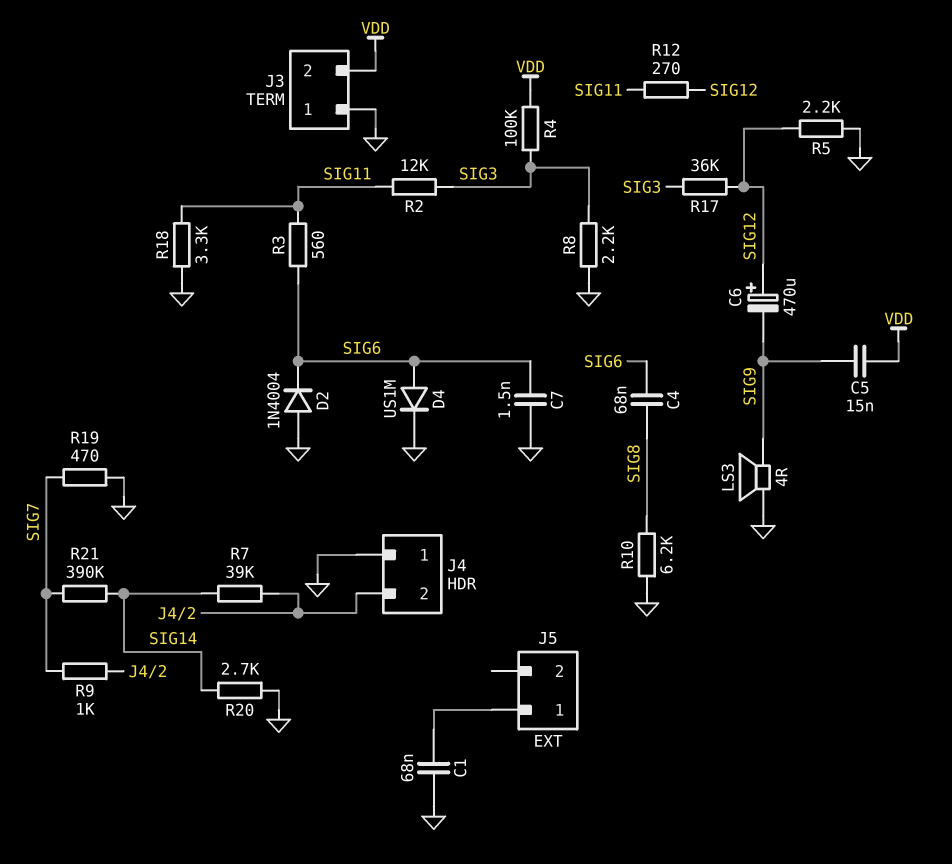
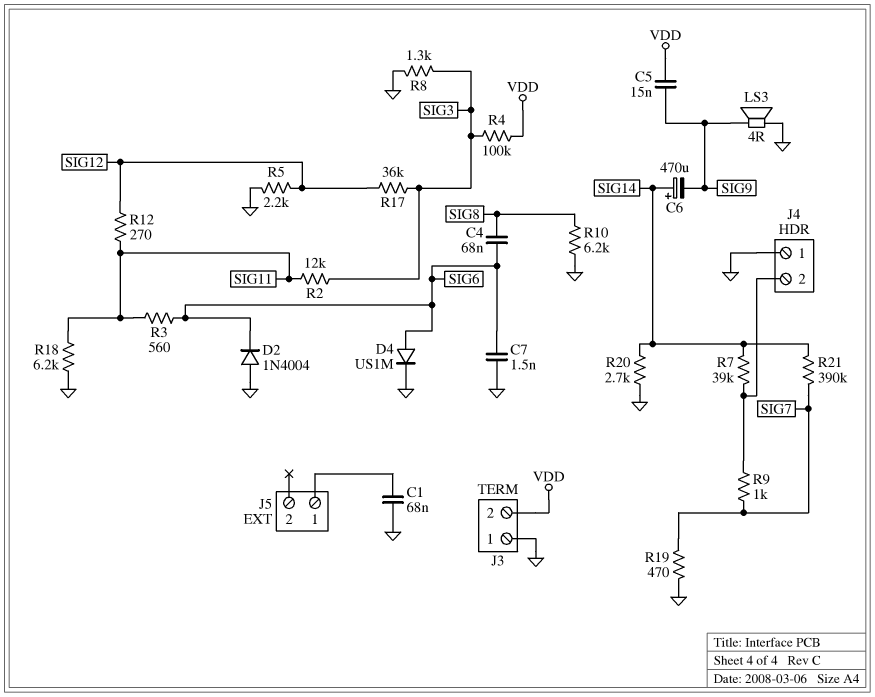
C6: 470uF (plus SIG12, minus SIG9) -> 470uF (plus SIG14, minus SIG9)
R8: 2.2k (GND, SIG3) -> 1.3k (GND, SIG3)
R18: 3.3k (GND, SIG11) -> 6.2k (GND, SIG11)

